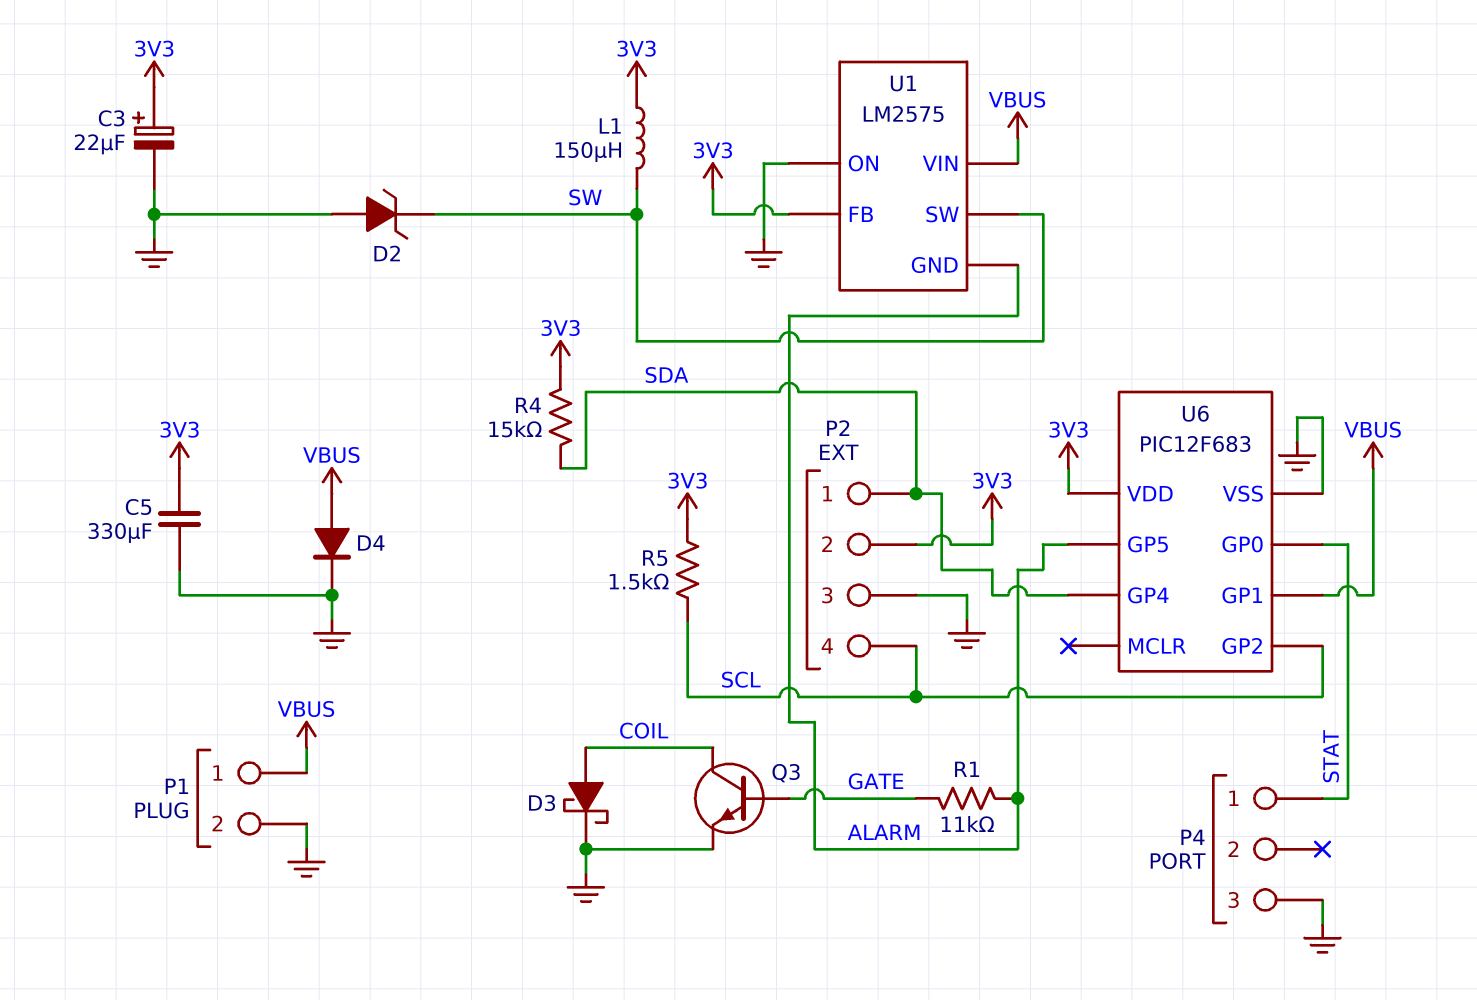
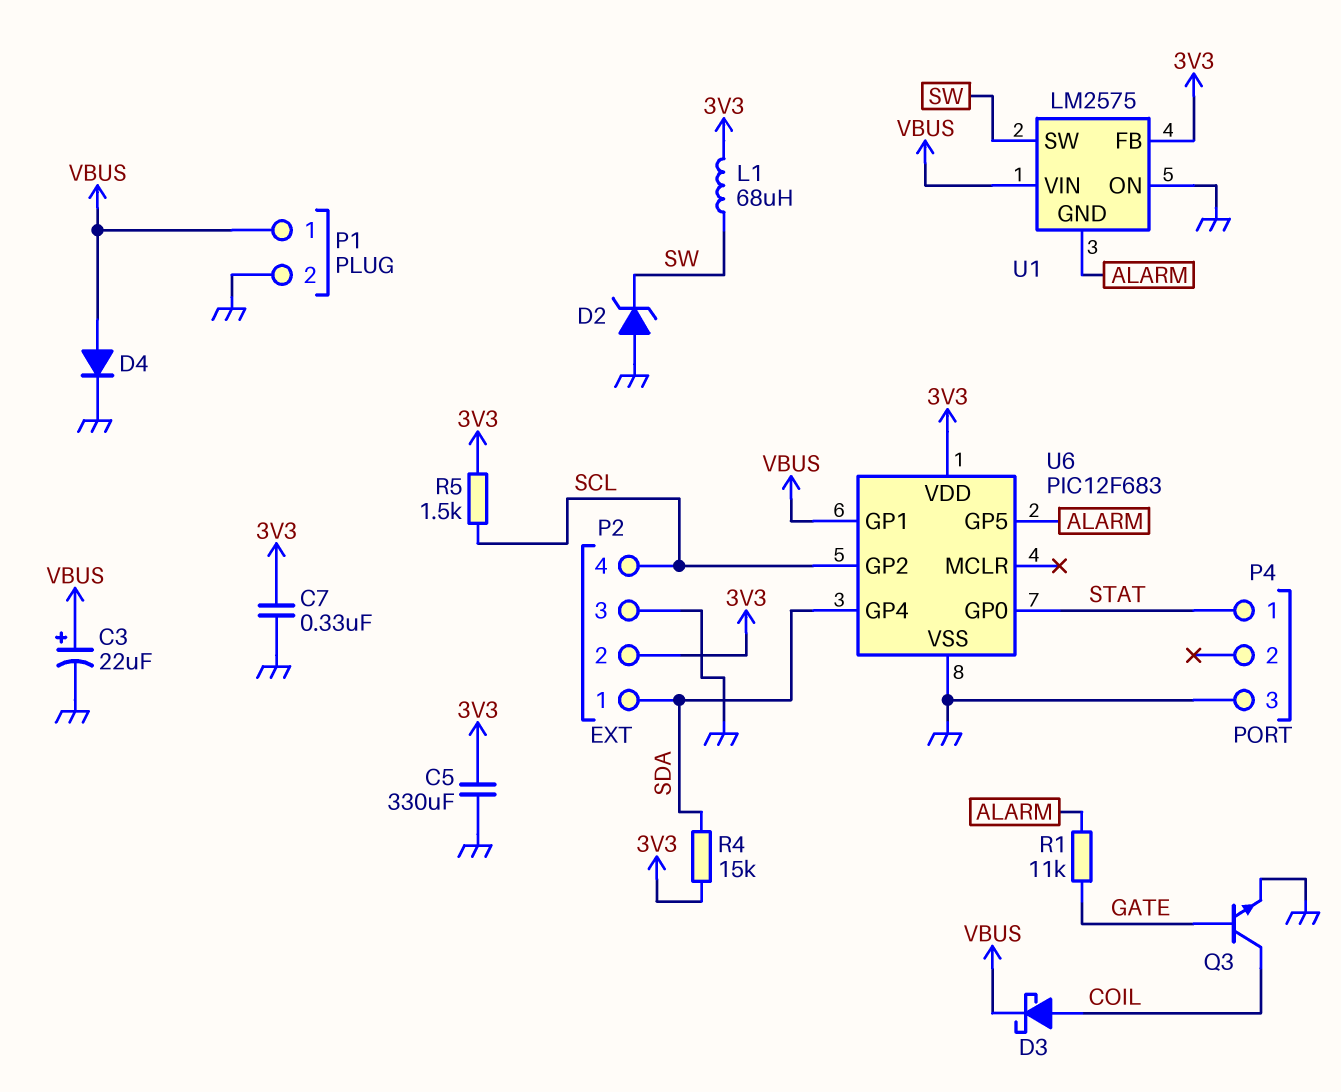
C3: 22uF (plus 3V3, minus GND) -> 22uF (plus VBUS, minus GND)
C7: none -> 330nF (3V3, GND)
D3: schottky (A COIL, K GND) -> schottky (A COIL, K VBUS)
L1: 150uH (3V3, SW) -> 68uH (3V3, SW)

